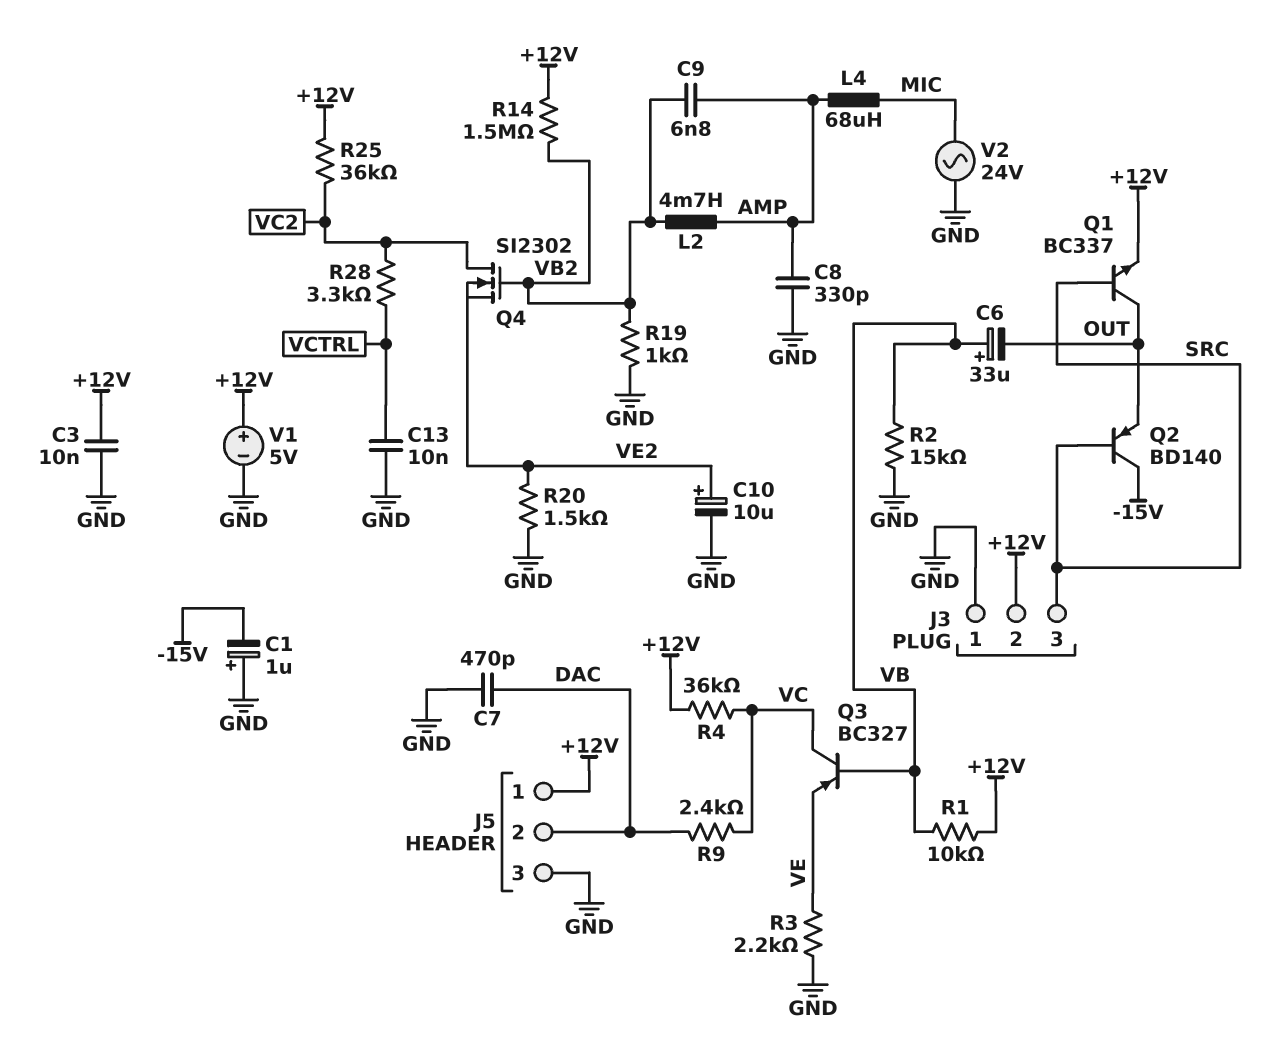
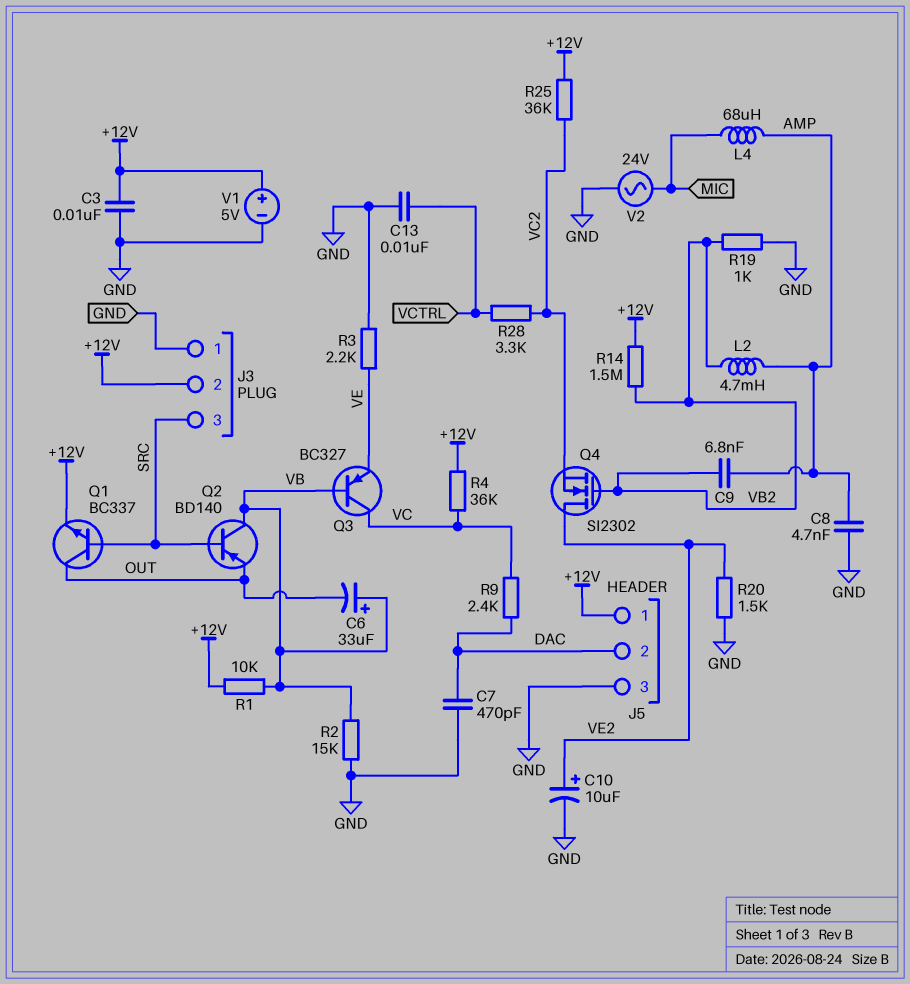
C1: 1uF (plus GND, minus -15V) -> none
C8: 330pF (AMP, GND) -> 4.7nF (AMP, GND)
Q2: PNP BD140 (B SRC, C -15V, E OUT) -> PNP BD140 (B SRC, C VB, E OUT)
Q4: NMOS SI2302 (G VB2, D VC2, S VE2) -> NMOS SI2302 (G VB2, D VE2, S VC2)

